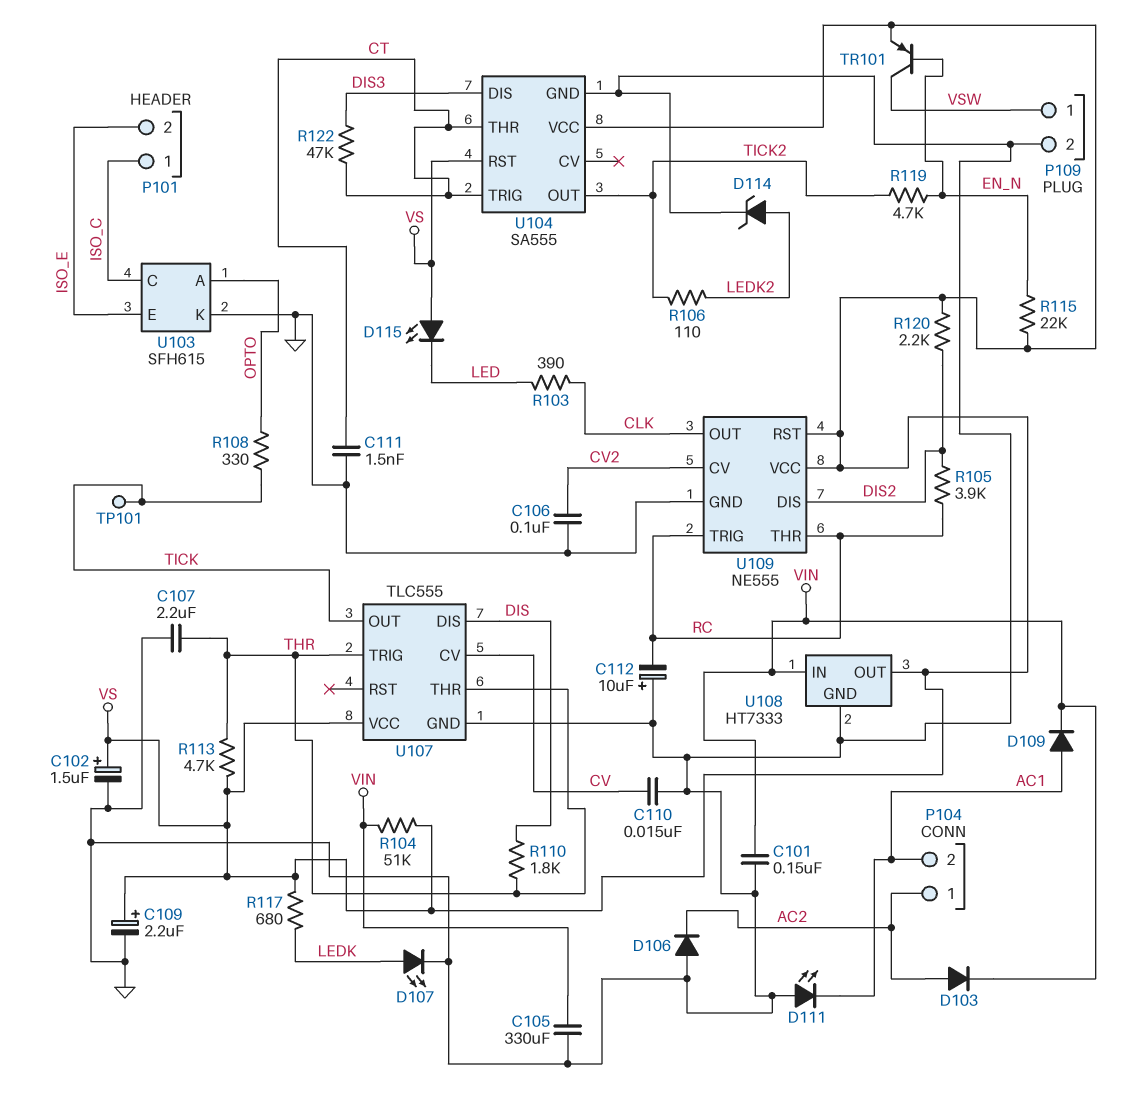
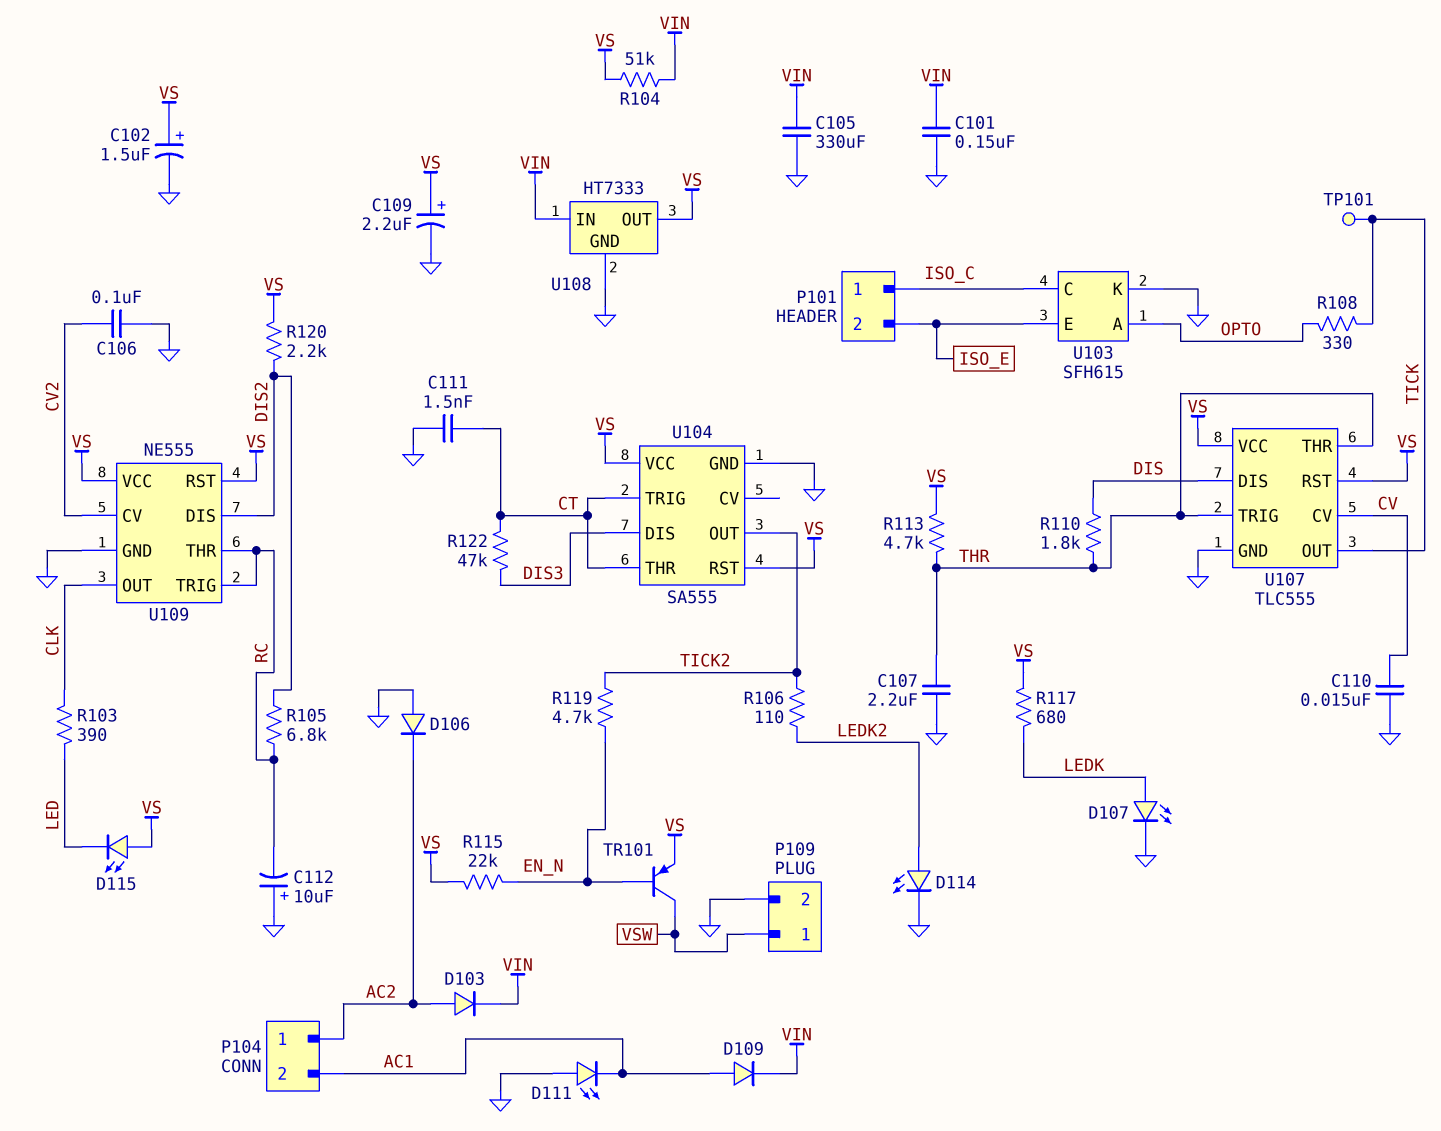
D114: zener (A LEDK2, K GND) -> LED (A LEDK2, K GND)
R105: 3.9k (DIS2, RC) -> 6.8k (DIS2, RC)
U107 pin RST: none -> VS

